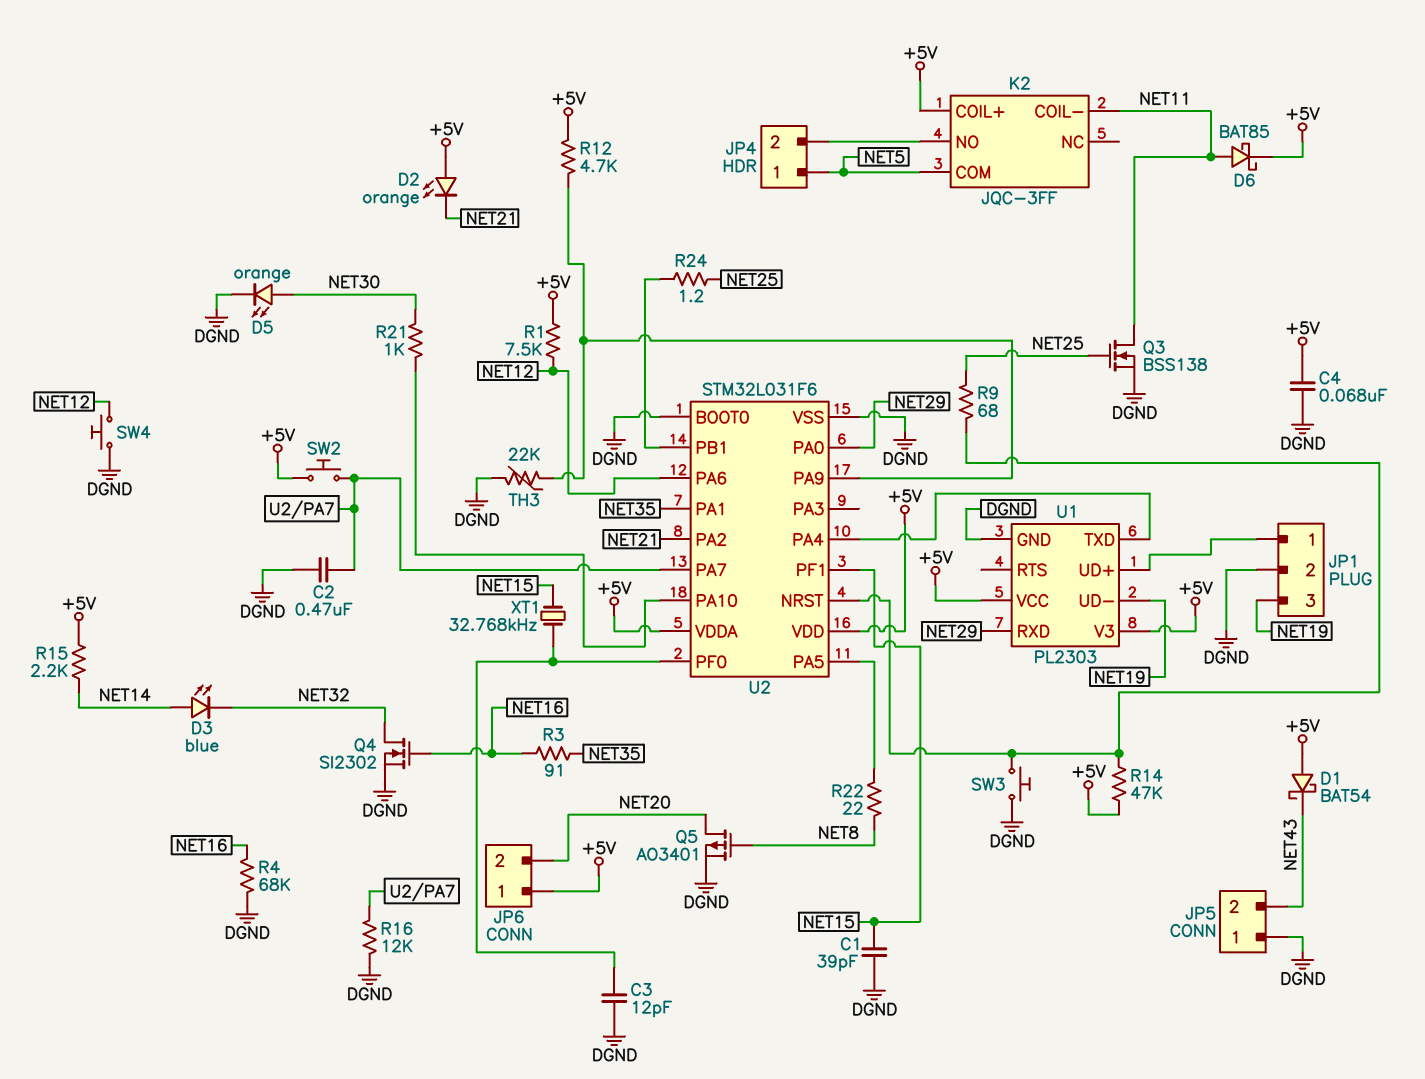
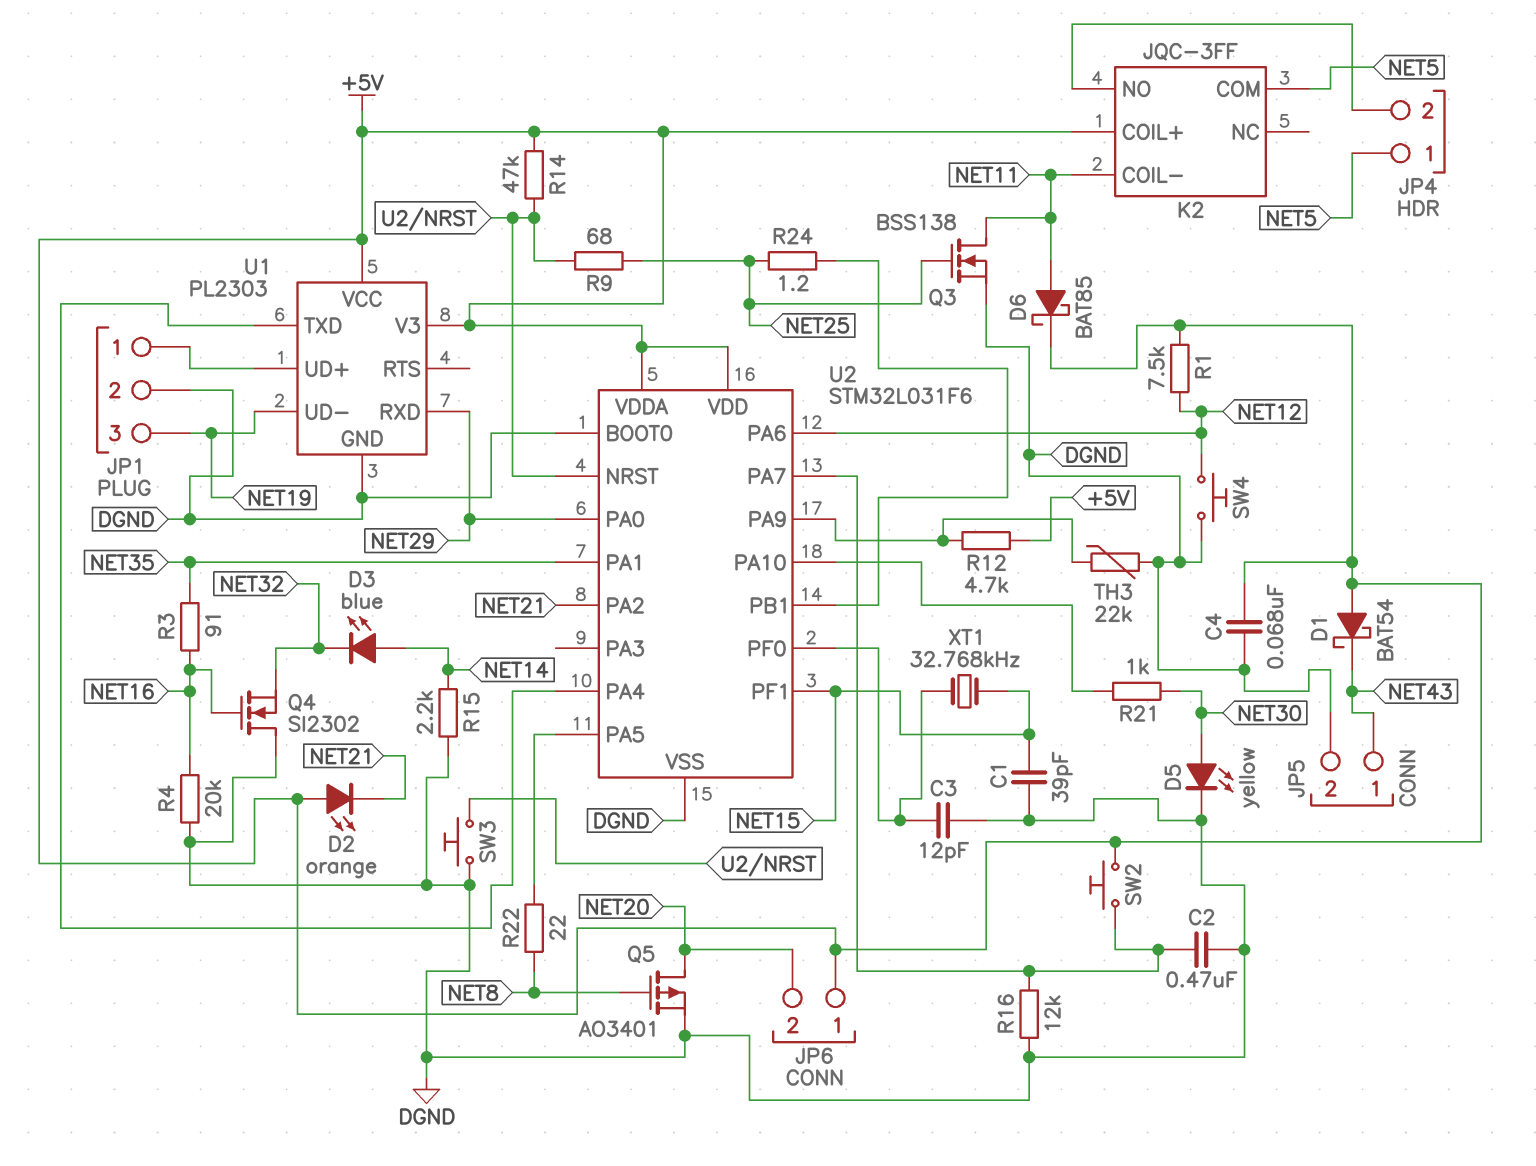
D5: LED orange (A NET30, K DGND) -> LED yellow (A NET30, K DGND)
JP5 pin 1: DGND -> NET43
JP5 pin 2: NET43 -> DGND
Q4: NMOS SI2302 (G NET16, D NET32, S DGND) -> NMOS SI2302 (G NET16, D DGND, S NET32)
R4: 68k (DGND, NET16) -> 20k (DGND, NET16)
R15: 2.2k (+5V, NET14) -> 2.2k (DGND, NET14)

